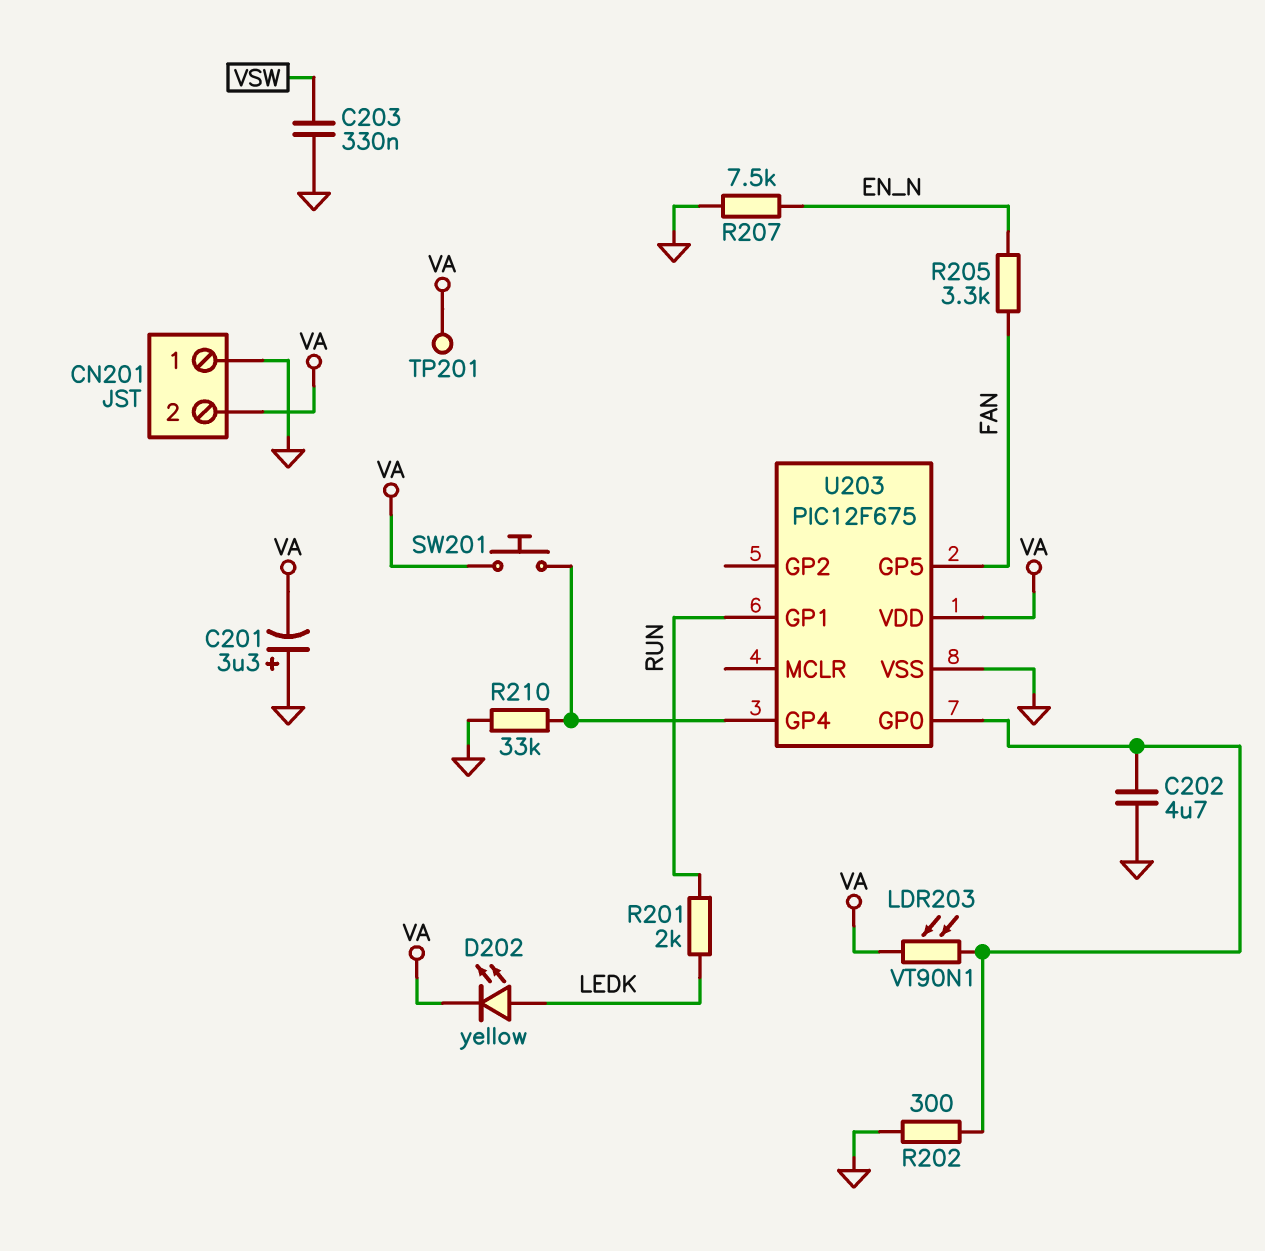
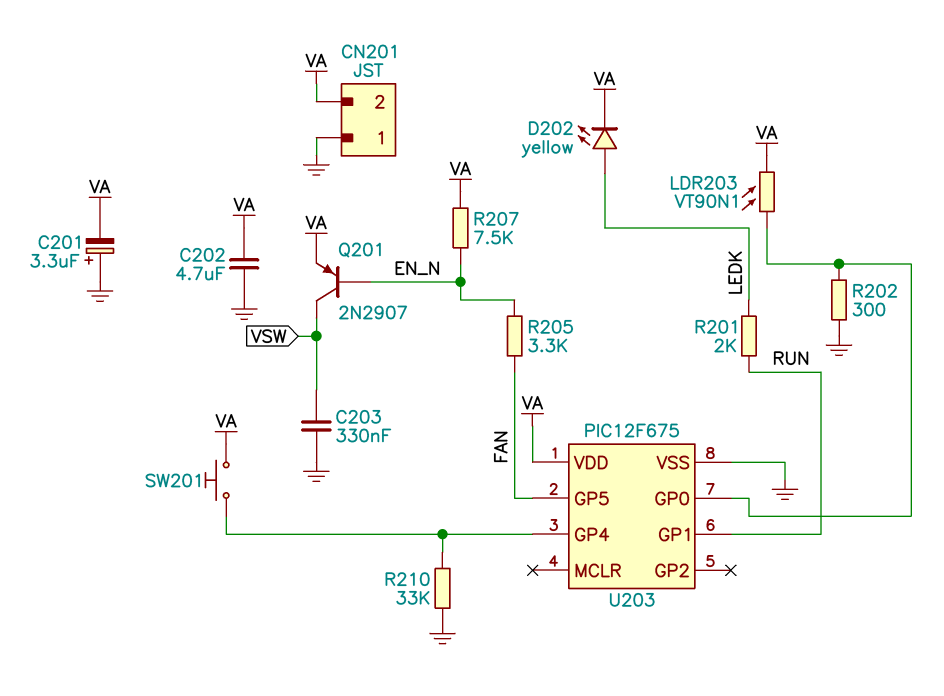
C202: 4.7uF (GND, U203/GP0) -> 4.7uF (GND, VA)
Q201: none -> PNP 2N2907 (B EN_N, C VSW, E VA)
R207: 7.5k (EN_N, GND) -> 7.5k (EN_N, VA)
TP201: test point (VA) -> none

